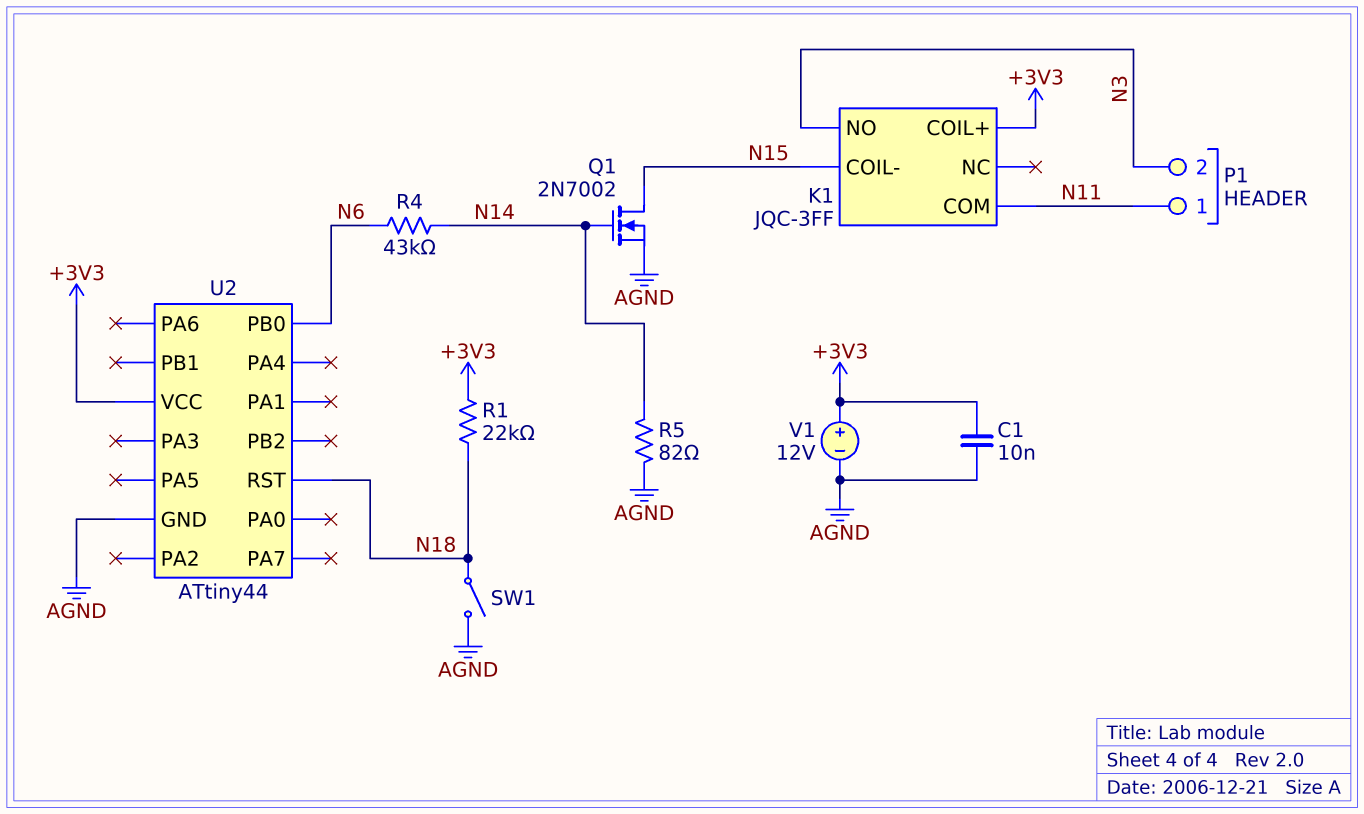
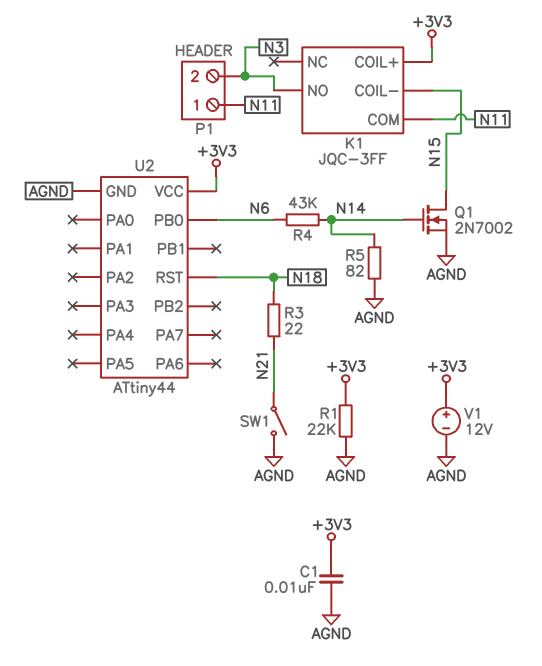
R1: 22k (+3V3, N18) -> 22k (+3V3, AGND)
R3: none -> 22 (N18, N21)
SW1: switch (AGND, N18) -> switch (AGND, N21)

